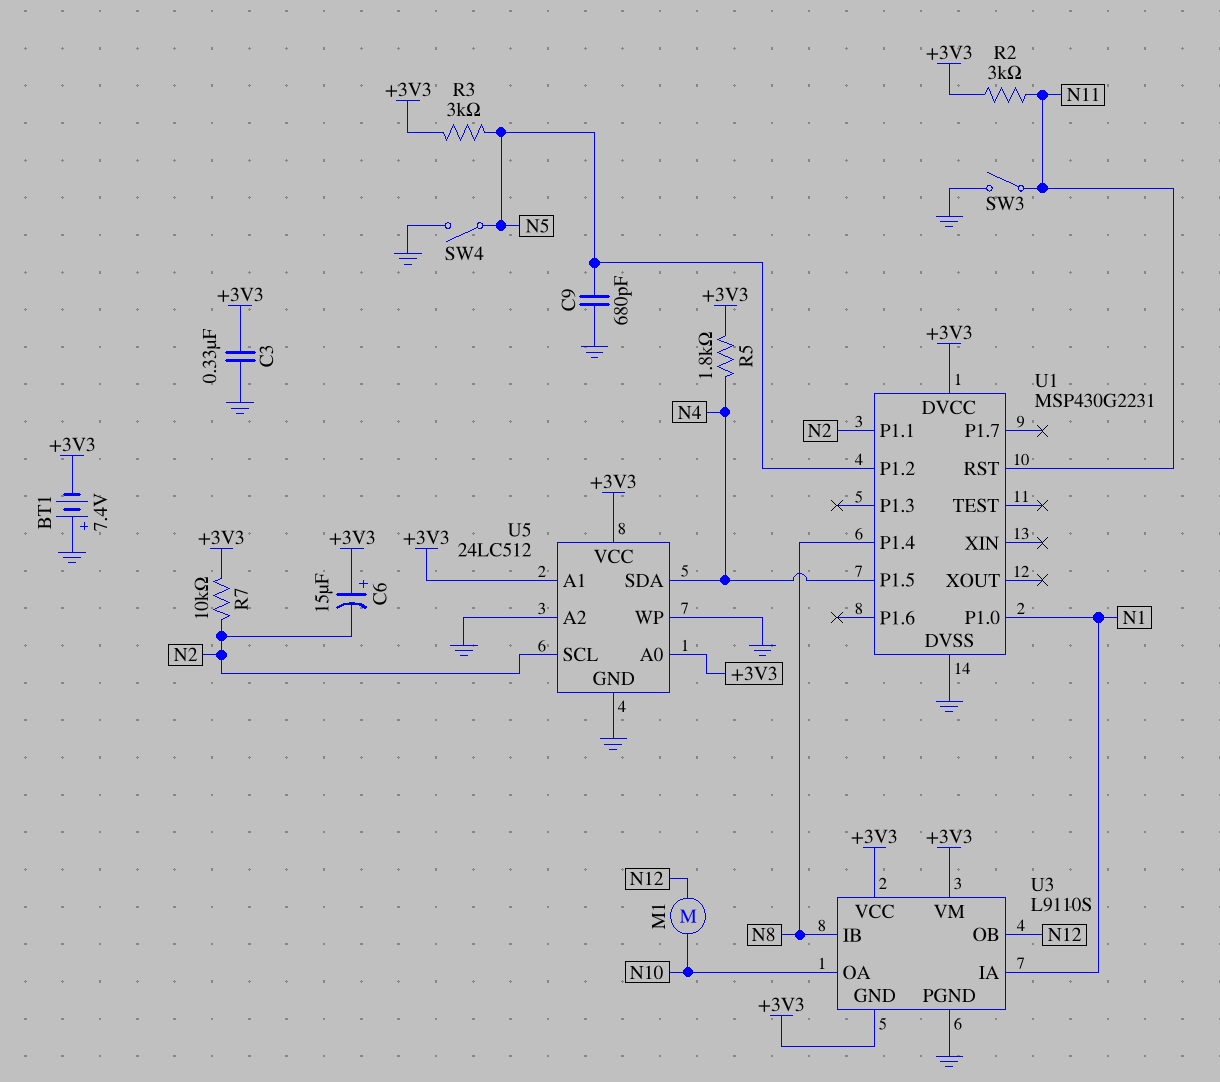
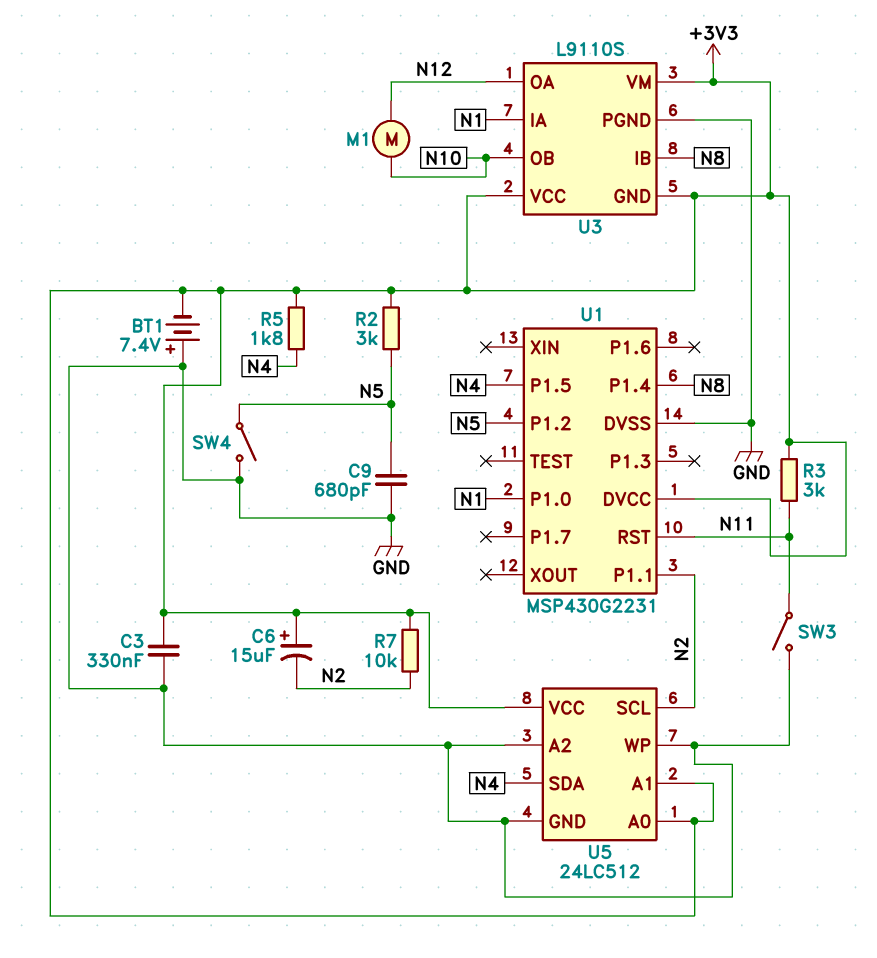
R2: 3k (+3V3, N11) -> 3k (+3V3, N5)
R3: 3k (+3V3, N5) -> 3k (+3V3, N11)
U3 pin OA: N10 -> N12
U3 pin OB: N12 -> N10

